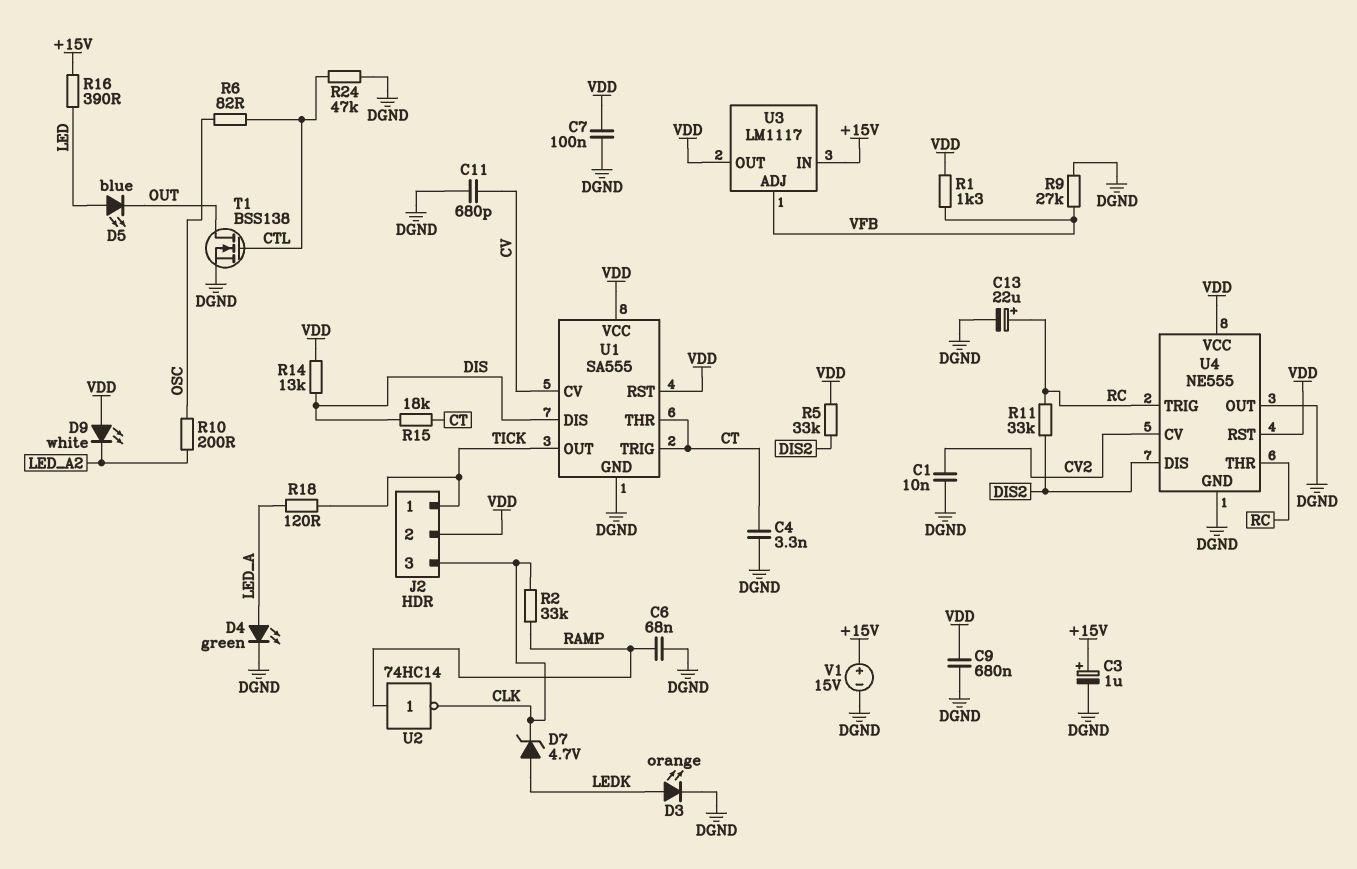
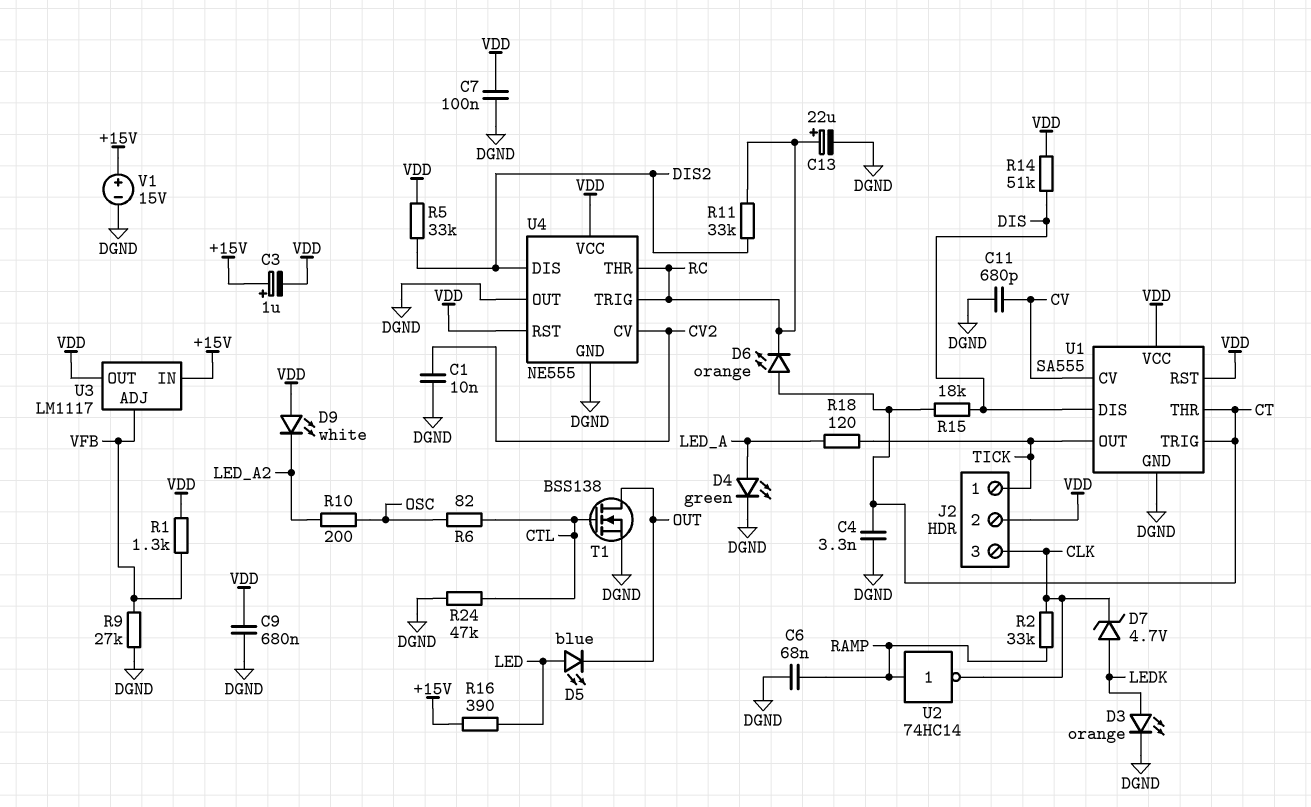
C3: 1uF (plus +15V, minus DGND) -> 1uF (plus +15V, minus VDD)
D6: none -> LED orange (A CT, K RC)
R14: 13k (DIS, VDD) -> 51k (DIS, VDD)

